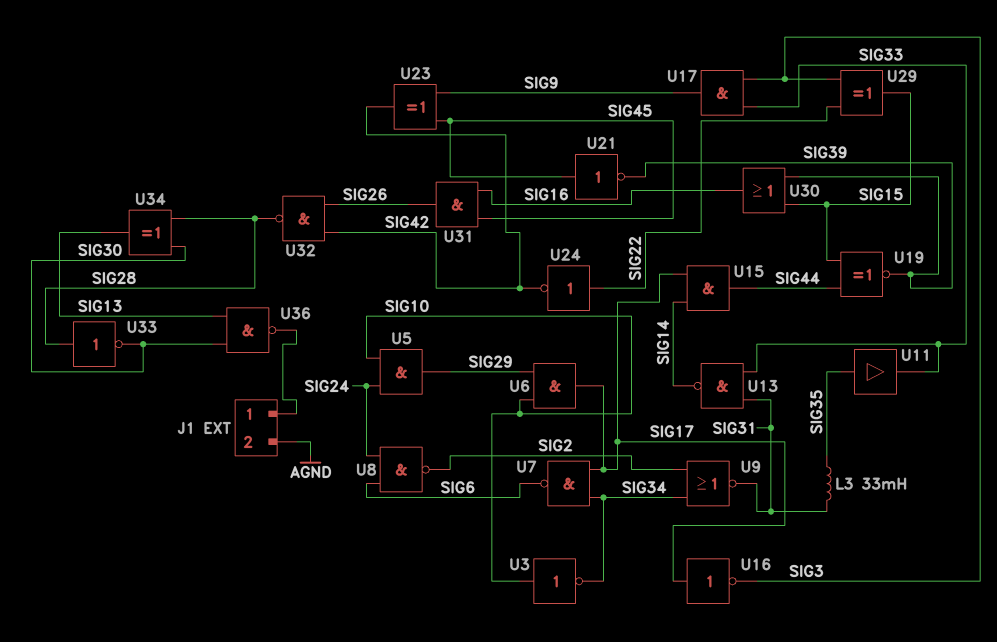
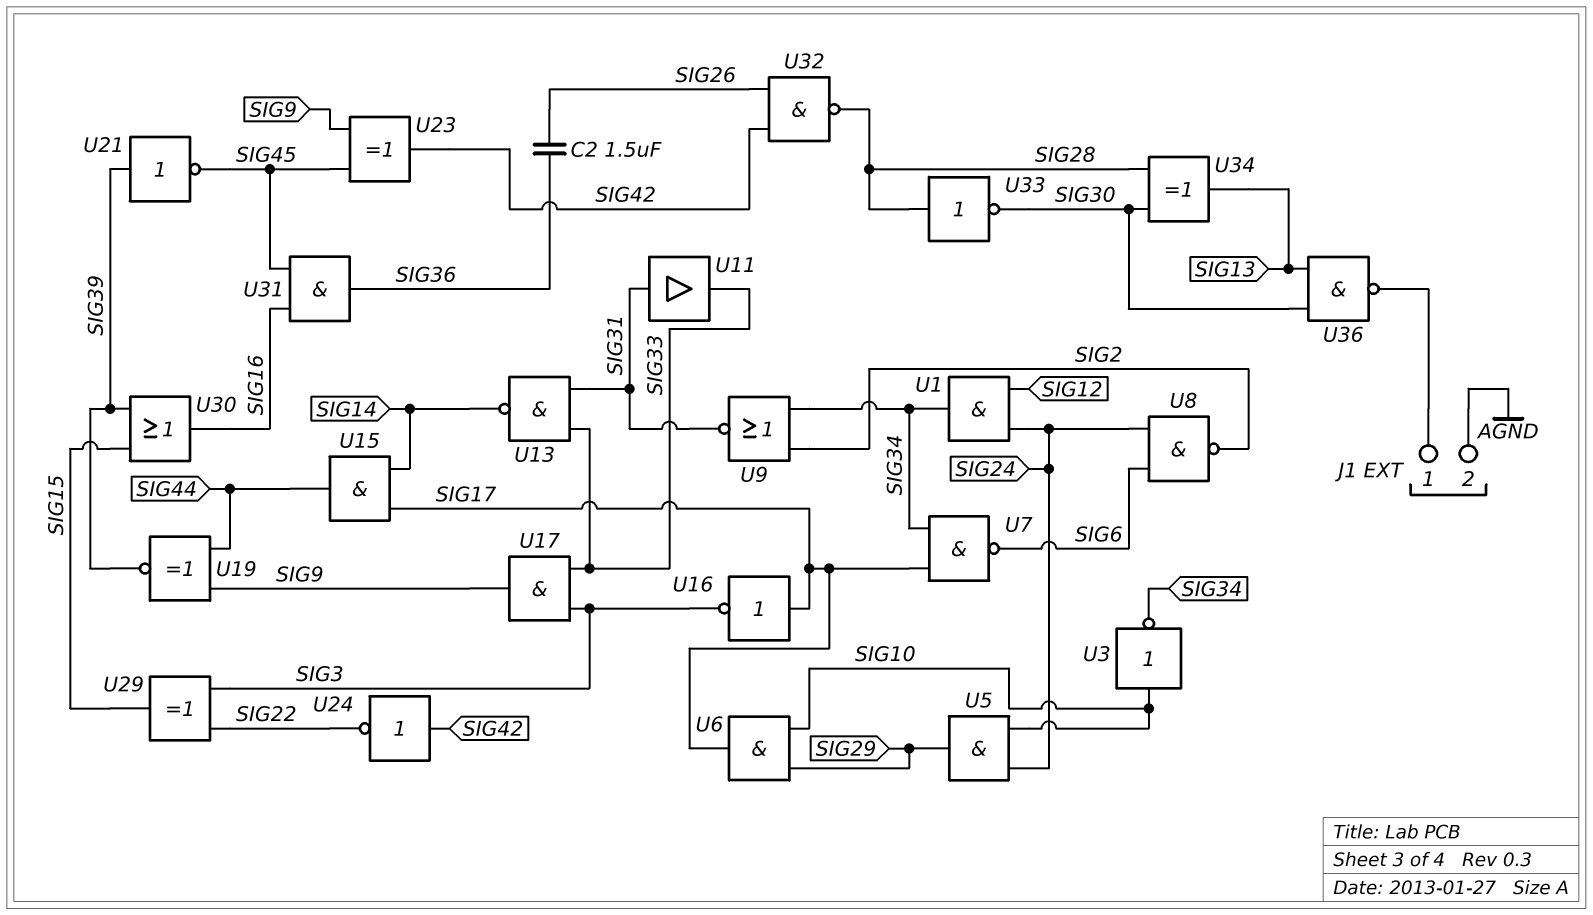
C2: none -> 1.5uF (SIG26, SIG36)
L3: 33mH (SIG31, SIG35) -> none
U1: none -> AND (in SIG12, in SIG24, out SIG34)
U11: buffer (in SIG35, out SIG33) -> buffer (in SIG31, out SIG33)
U19: XNOR (in SIG15, in SIG44, out SIG39) -> XNOR (in SIG9, in SIG44, out SIG39)
U21: NOT (in SIG45, out SIG39) -> NOT (in SIG39, out SIG45)
U24: NOT (in SIG22, out SIG42) -> NOT (in SIG42, out SIG22)
U31: AND (in SIG16, in SIG45, out SIG26) -> AND (in SIG16, in SIG45, out SIG36)

